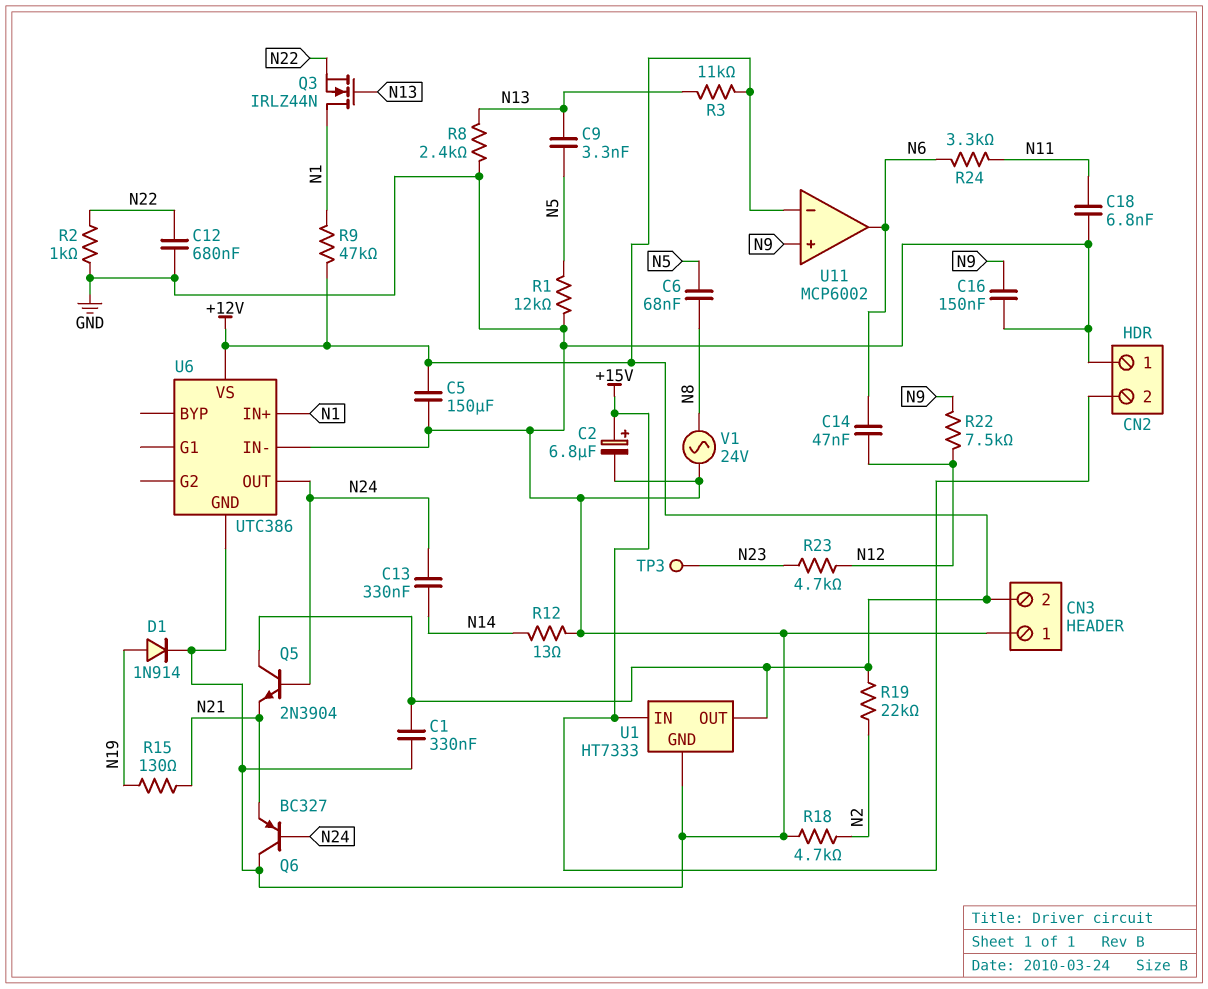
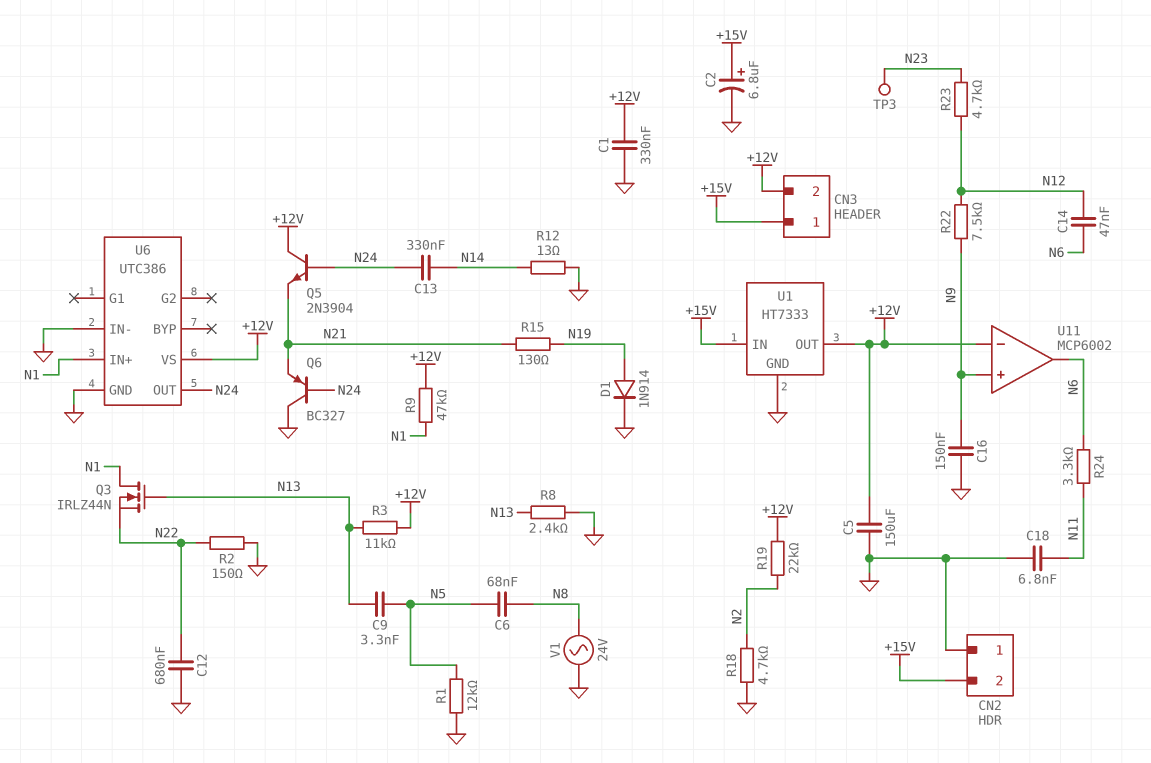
CN3 pin 1: GND -> +15V
R2: 1k (GND, N22) -> 150 (GND, N22)

